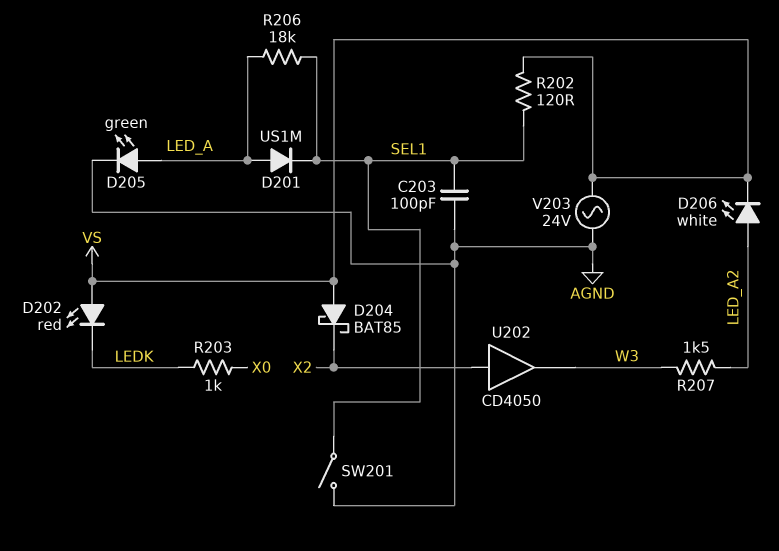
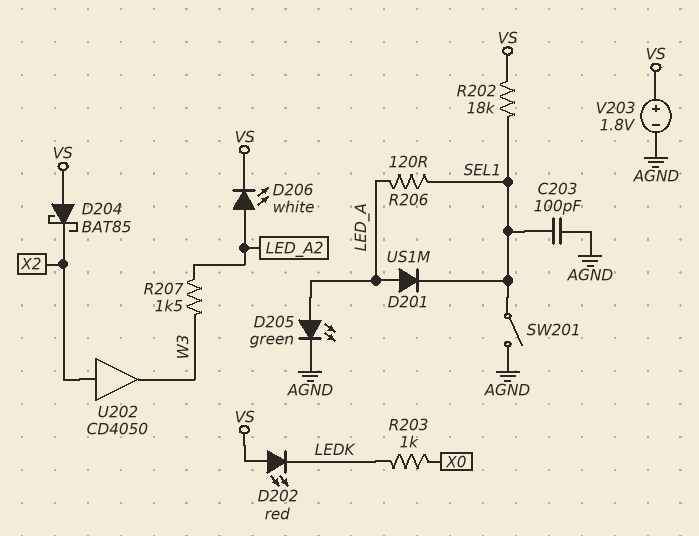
R202: 120 (SEL1, VS) -> 18k (SEL1, VS)
R206: 18k (LED_A, SEL1) -> 120 (LED_A, SEL1)
V203: AC 24V (AGND, VS) -> 1.8V (plus VS, minus AGND)

